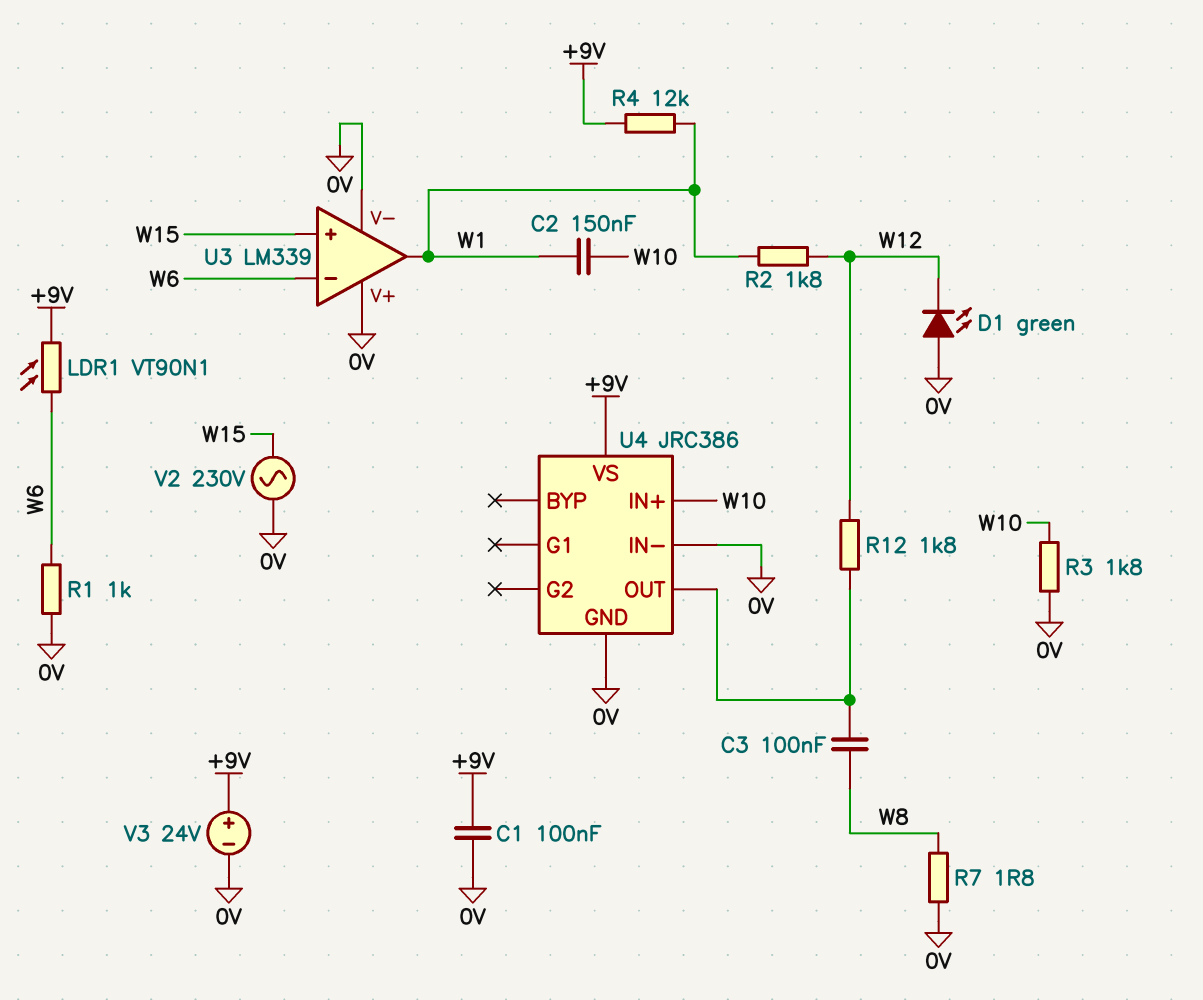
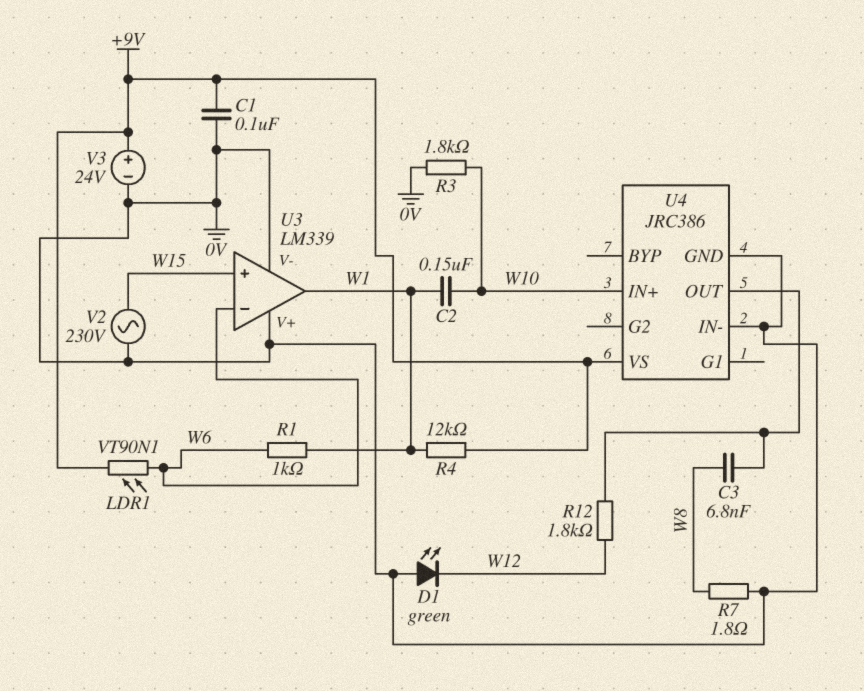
C3: 100nF (U4/OUT, W8) -> 6.8nF (U4/OUT, W8)
R1: 1k (0V, W6) -> 1k (W1, W6)
R2: 1.8k (W1, W12) -> none

